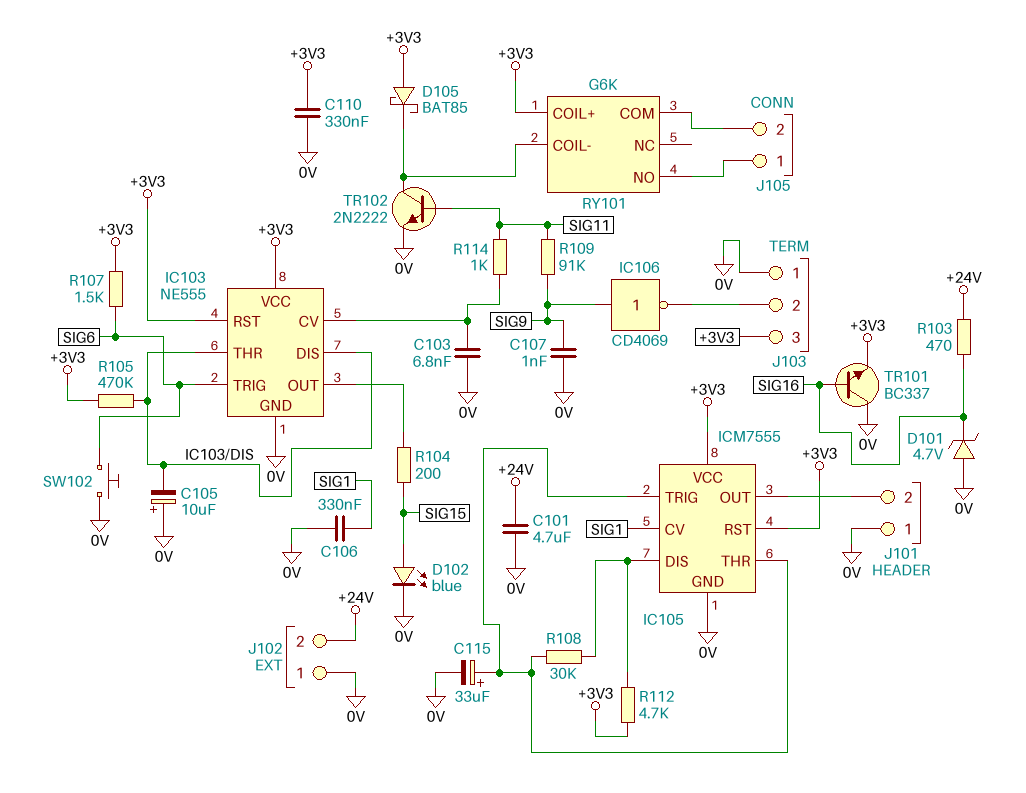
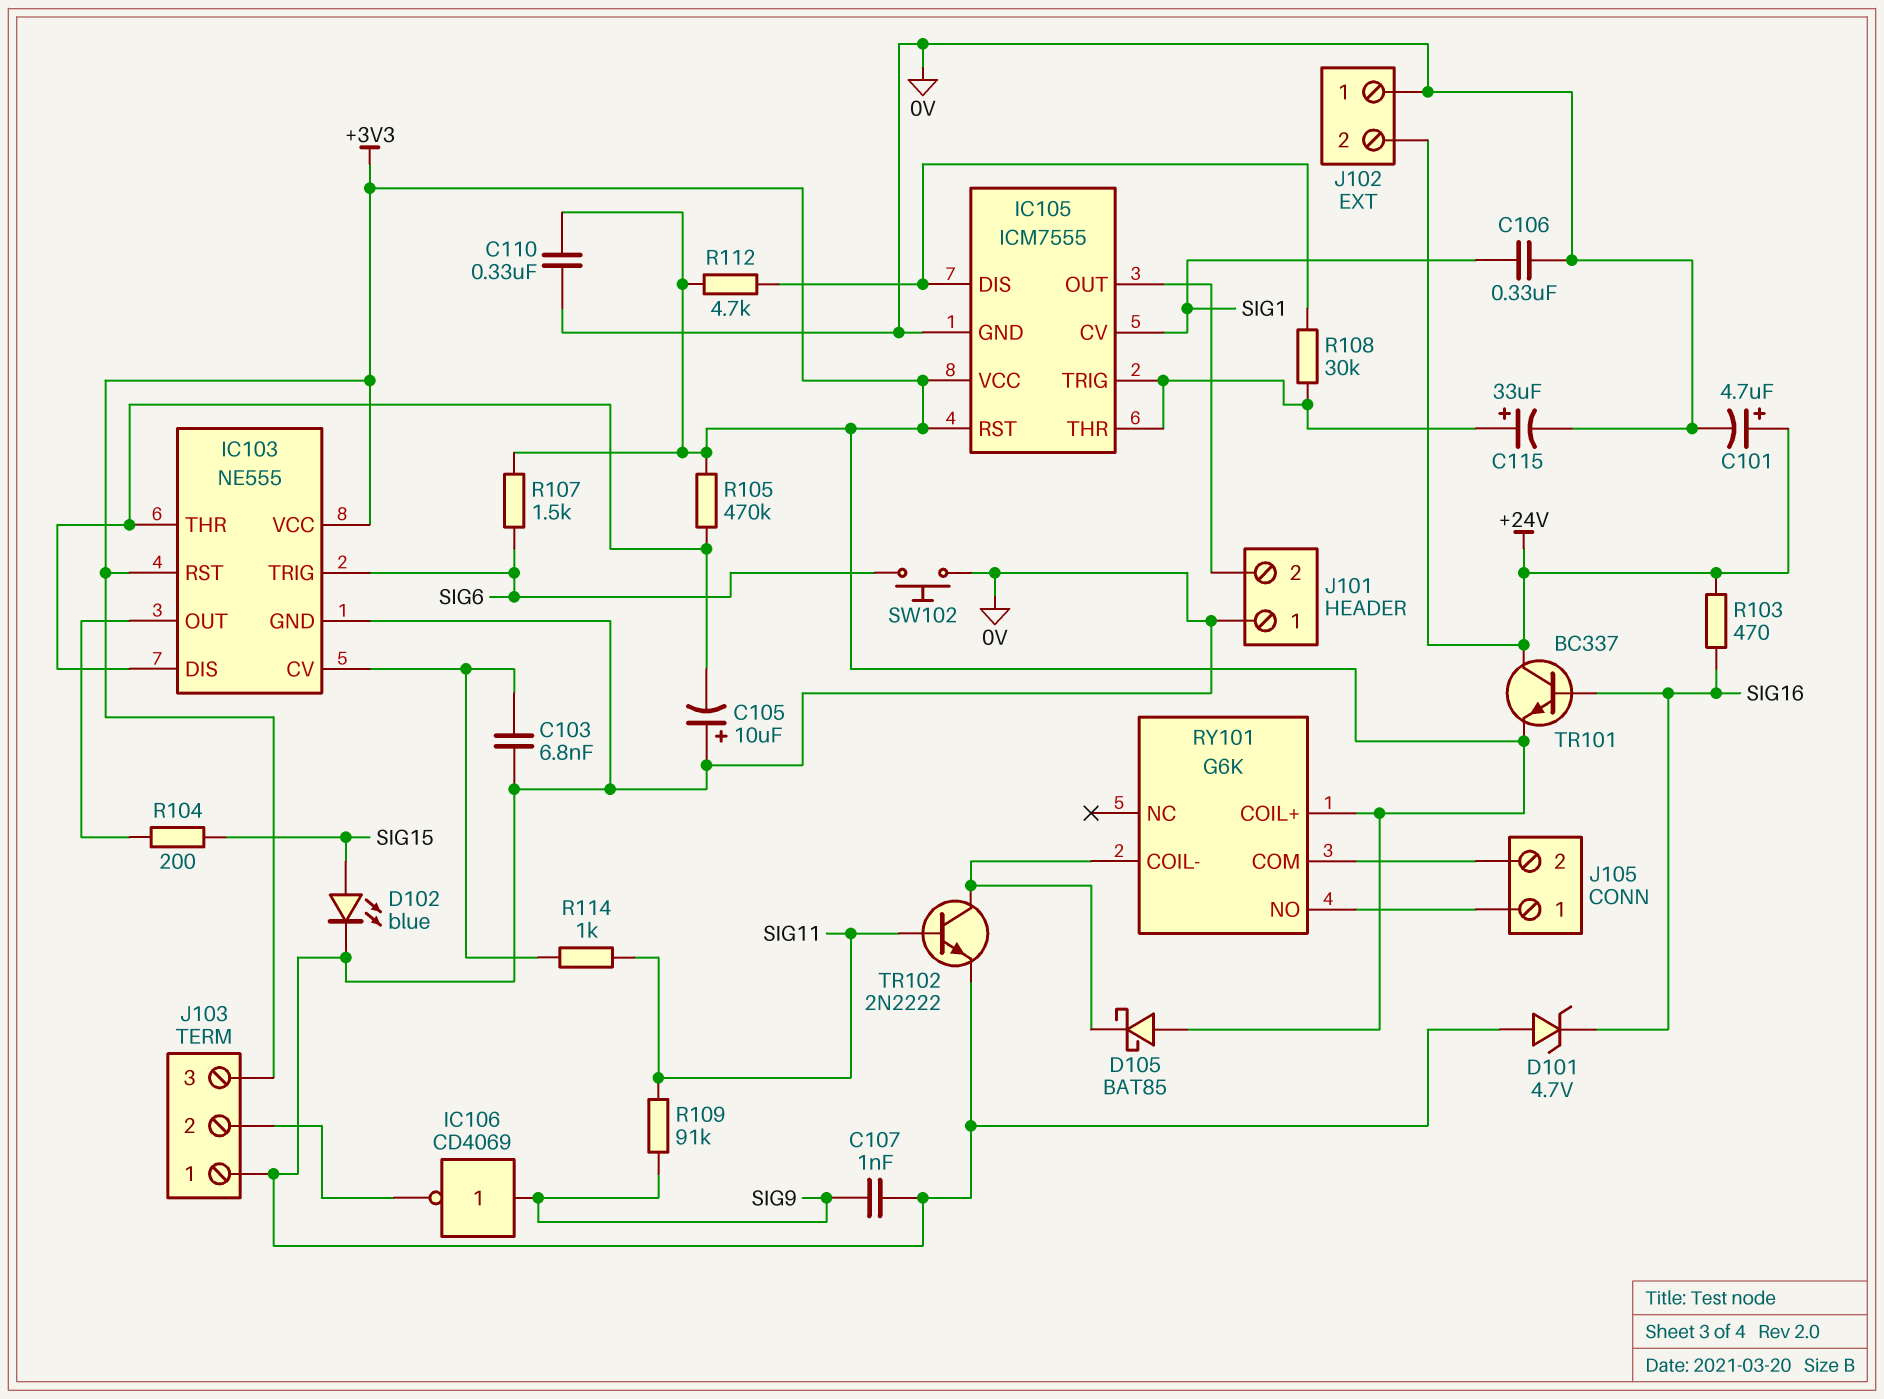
C101: 4.7uF (+24V, 0V) -> 4.7uF (plus +24V, minus 0V)
TR101: NPN BC337 (B SIG16, C 0V, E +3V3) -> NPN BC337 (B SIG16, C +24V, E +3V3)

